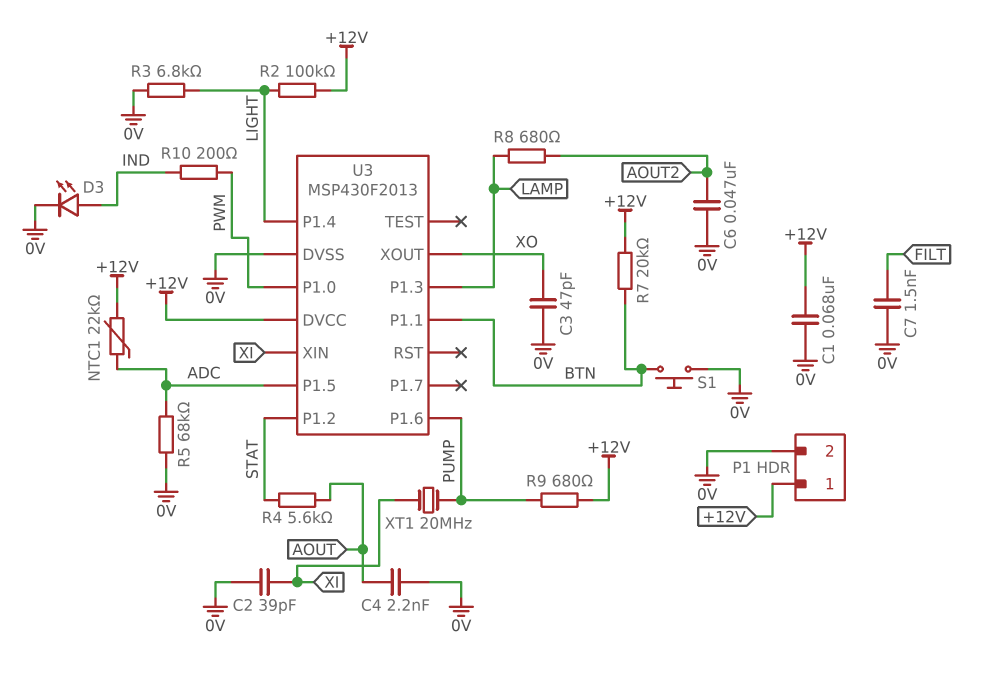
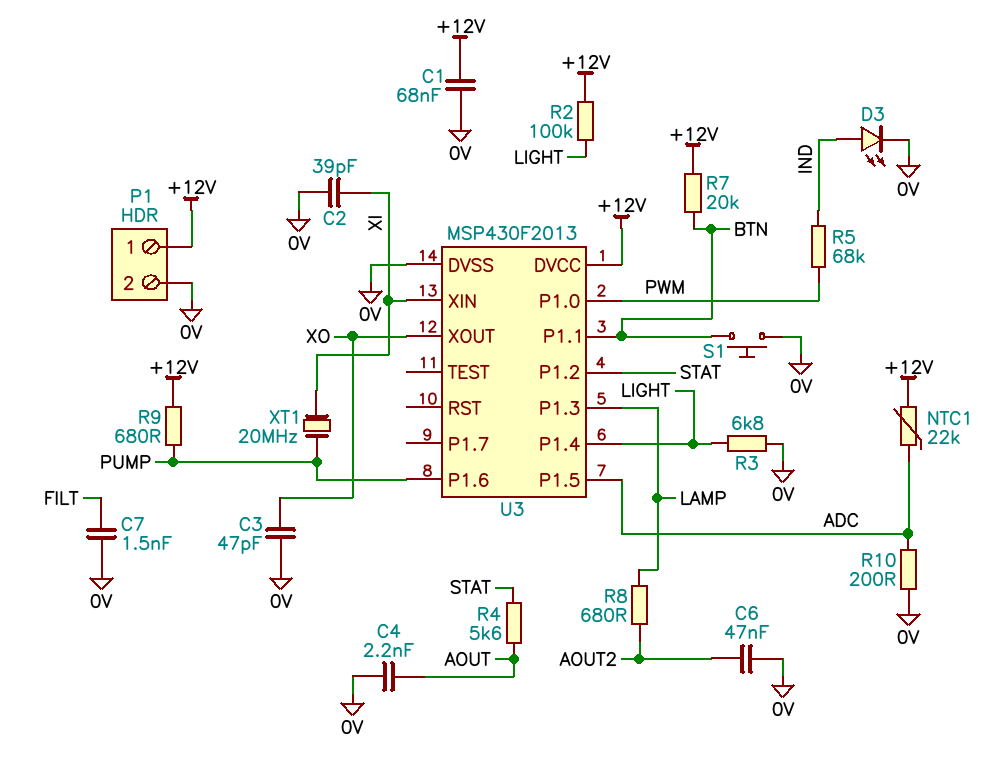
R5: 68k (0V, ADC) -> 68k (IND, PWM)
R10: 200 (IND, PWM) -> 200 (0V, ADC)

